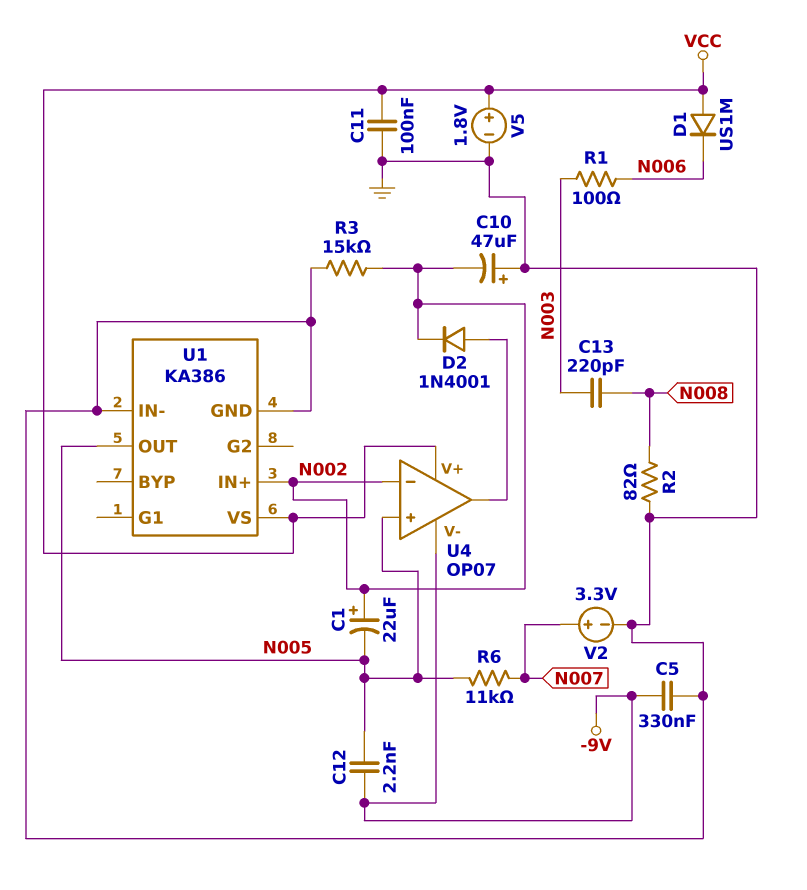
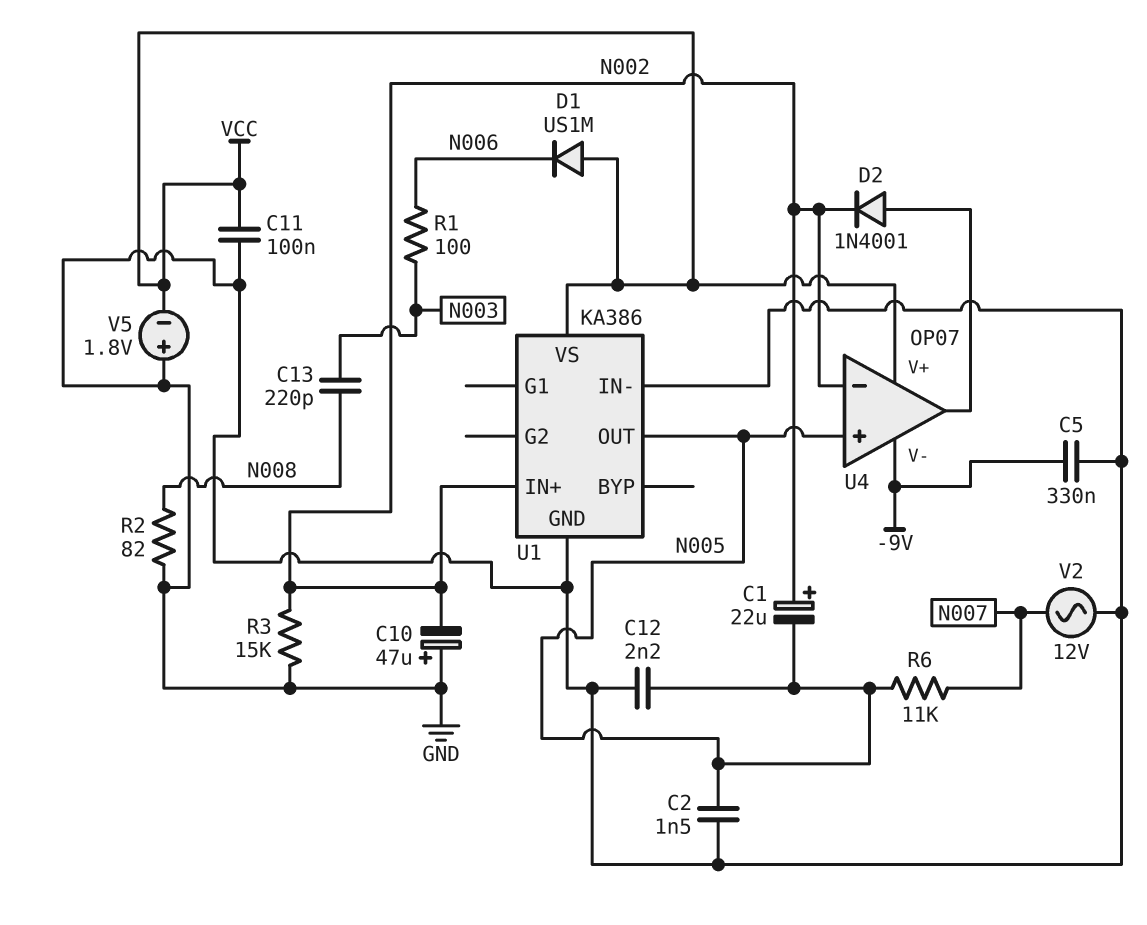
C2: none -> 1.5nF (GND, N005)
C12: 2.2nF (-9V, N005) -> 2.2nF (GND, N005)
V2: 3.3V (plus N007, minus GND) -> AC 12V (GND, N007)
V5: 1.8V (plus VCC, minus GND) -> 1.8V (plus GND, minus VCC)

